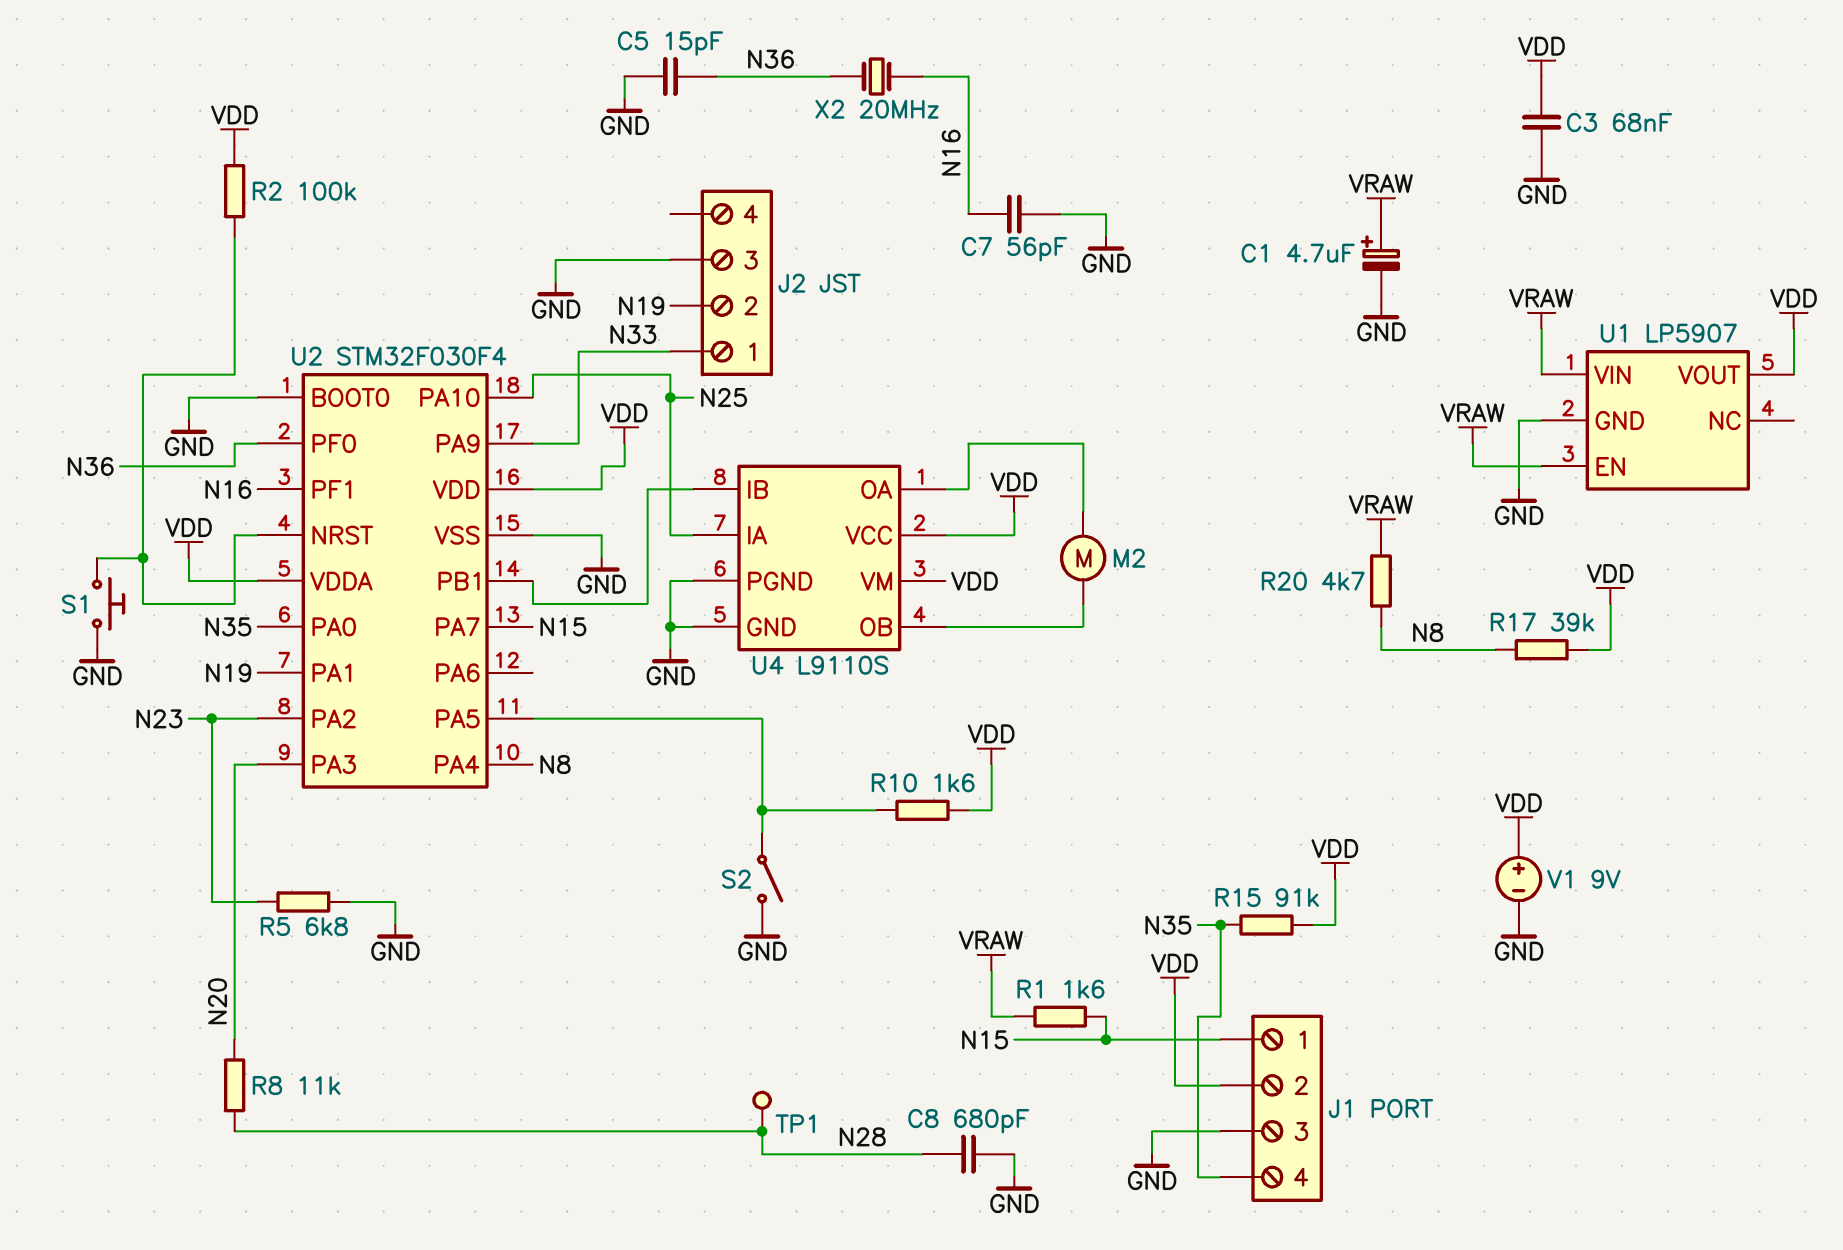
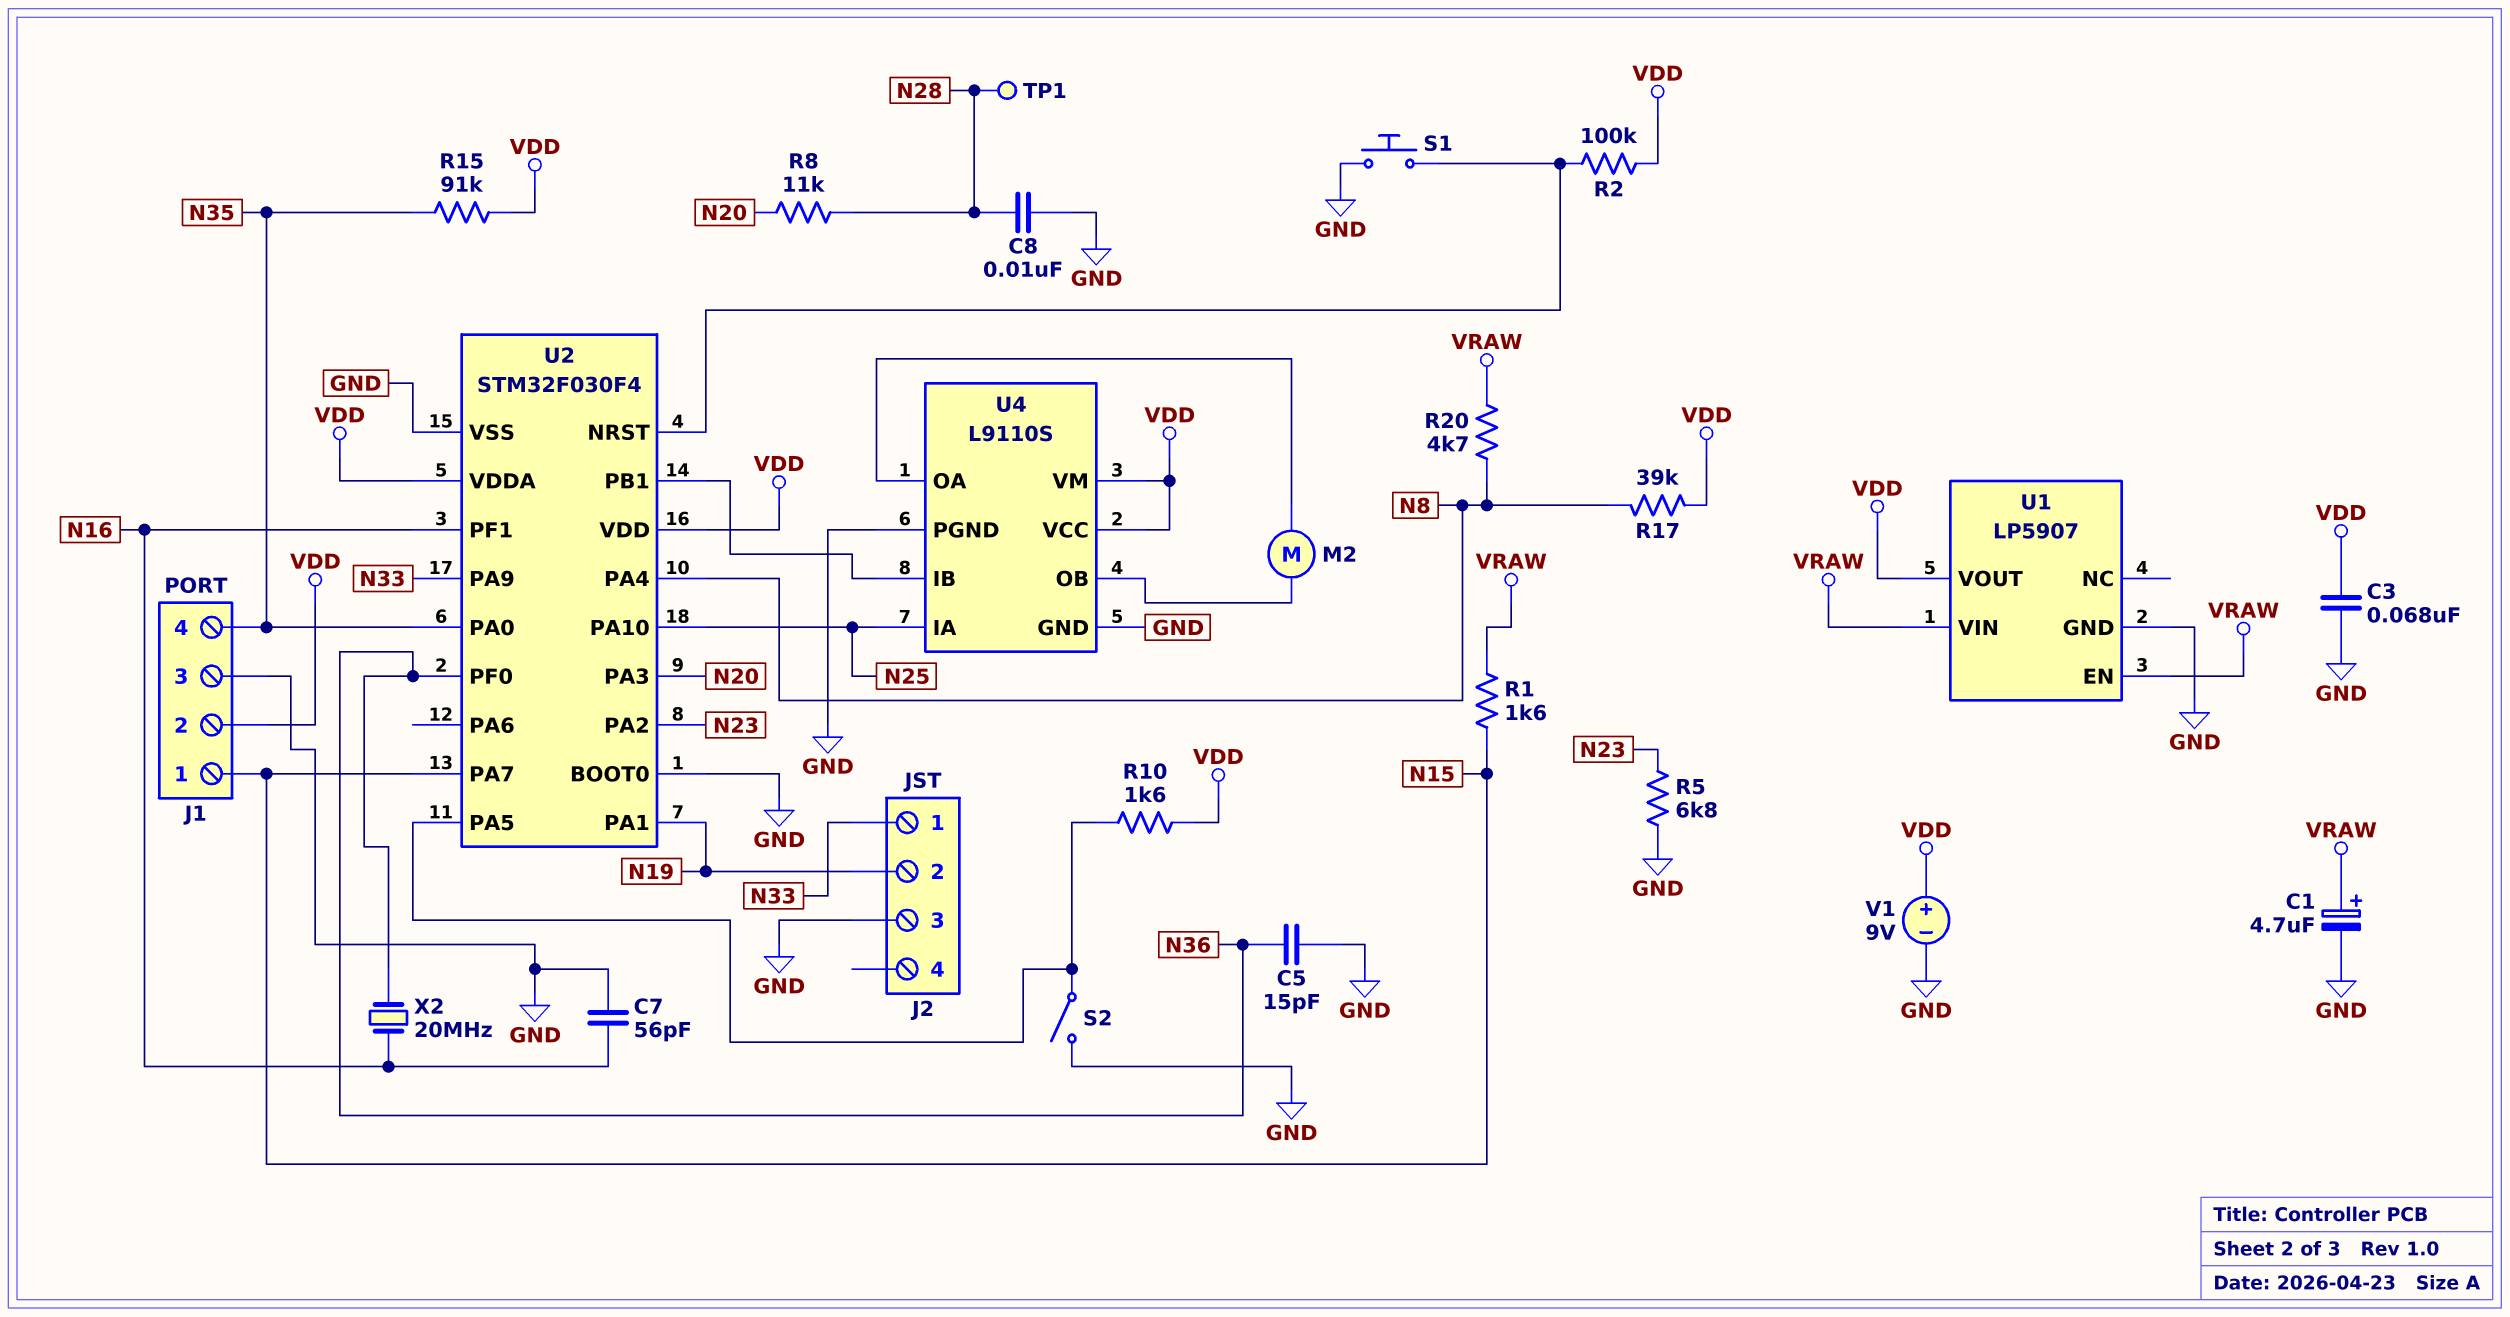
C8: 680pF (GND, N28) -> 10nF (GND, N28)

